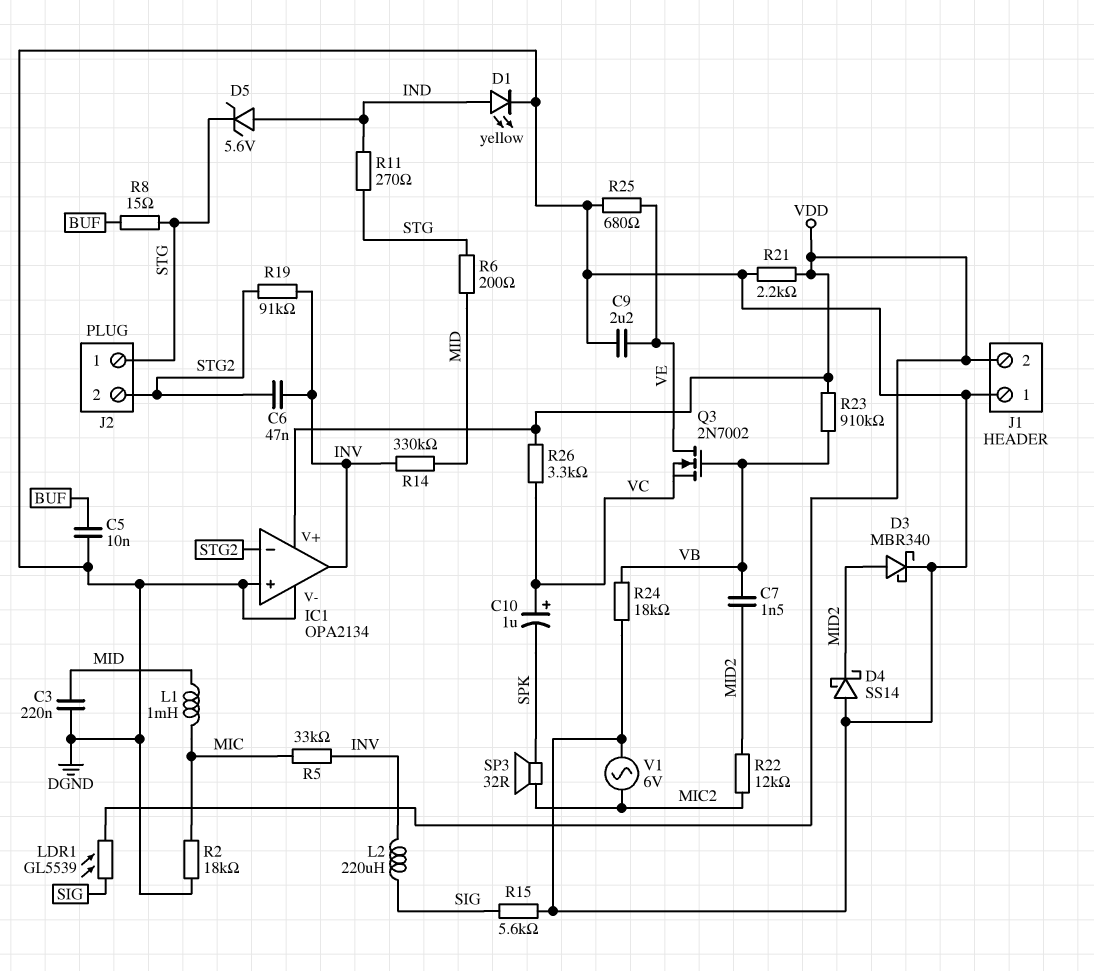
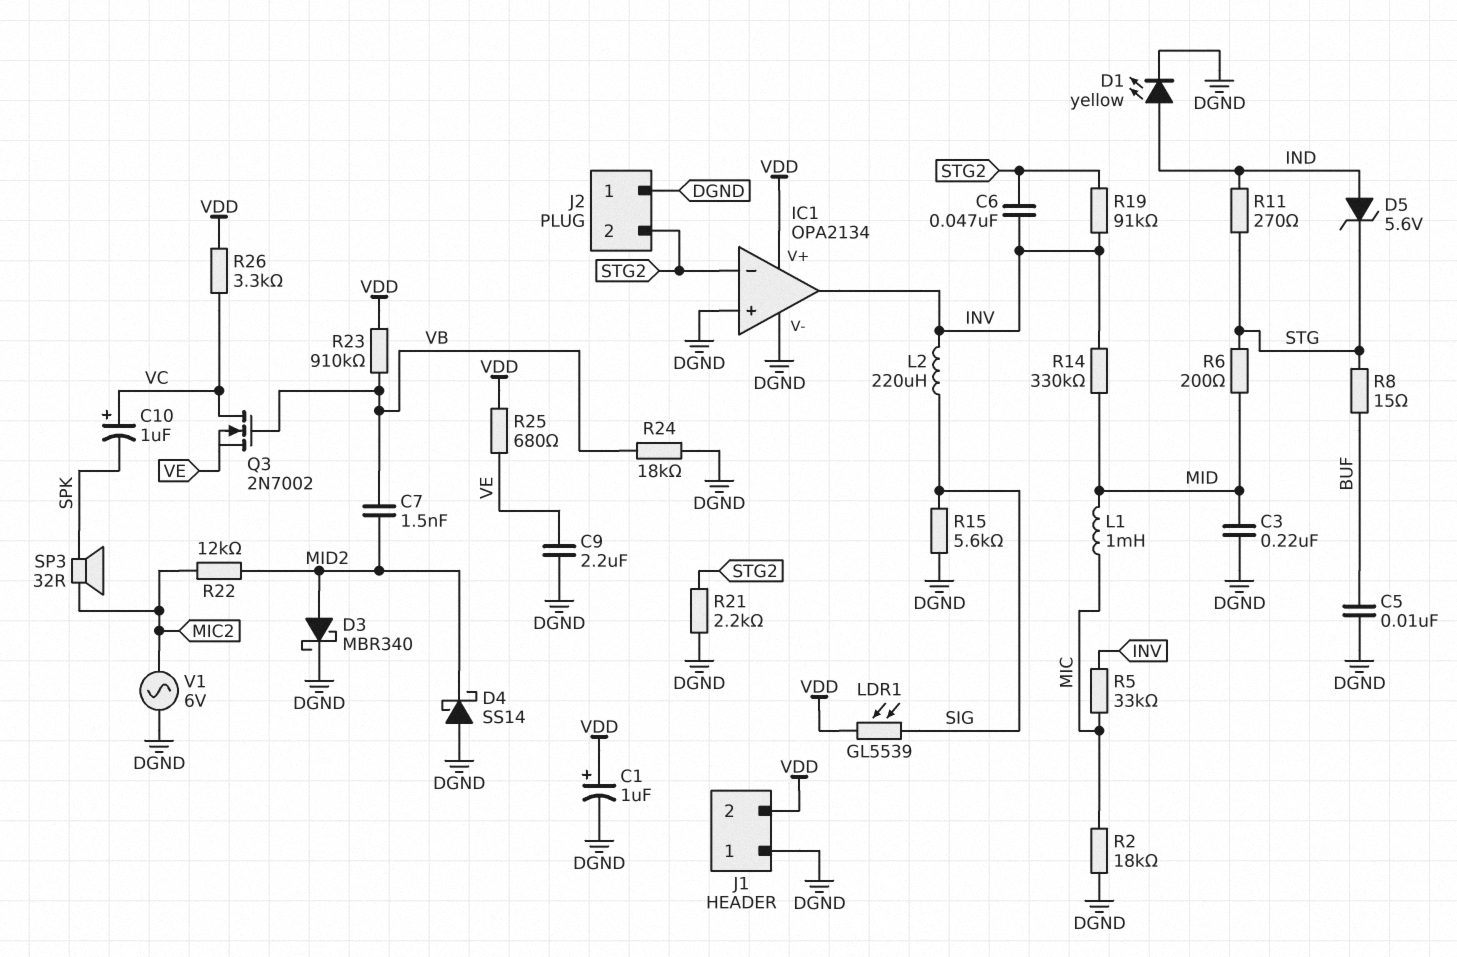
C1: none -> 1uF (plus VDD, minus DGND)
J2 pin 1: STG -> DGND
Q3: NMOS 2N7002 (G VB, D VE, S VC) -> NMOS 2N7002 (G VB, D VC, S VE)
R21: 2.2k (DGND, VDD) -> 2.2k (DGND, STG2)
R25: 680 (DGND, VE) -> 680 (VDD, VE)

